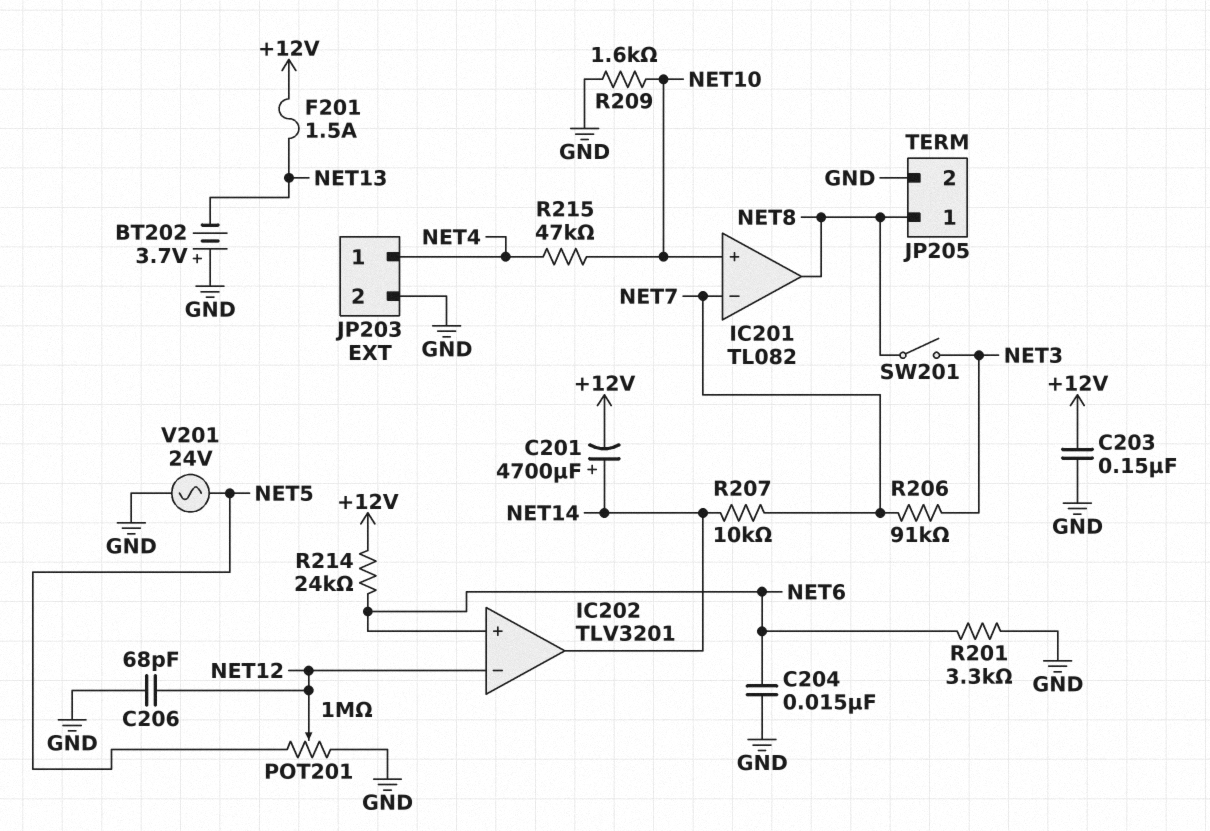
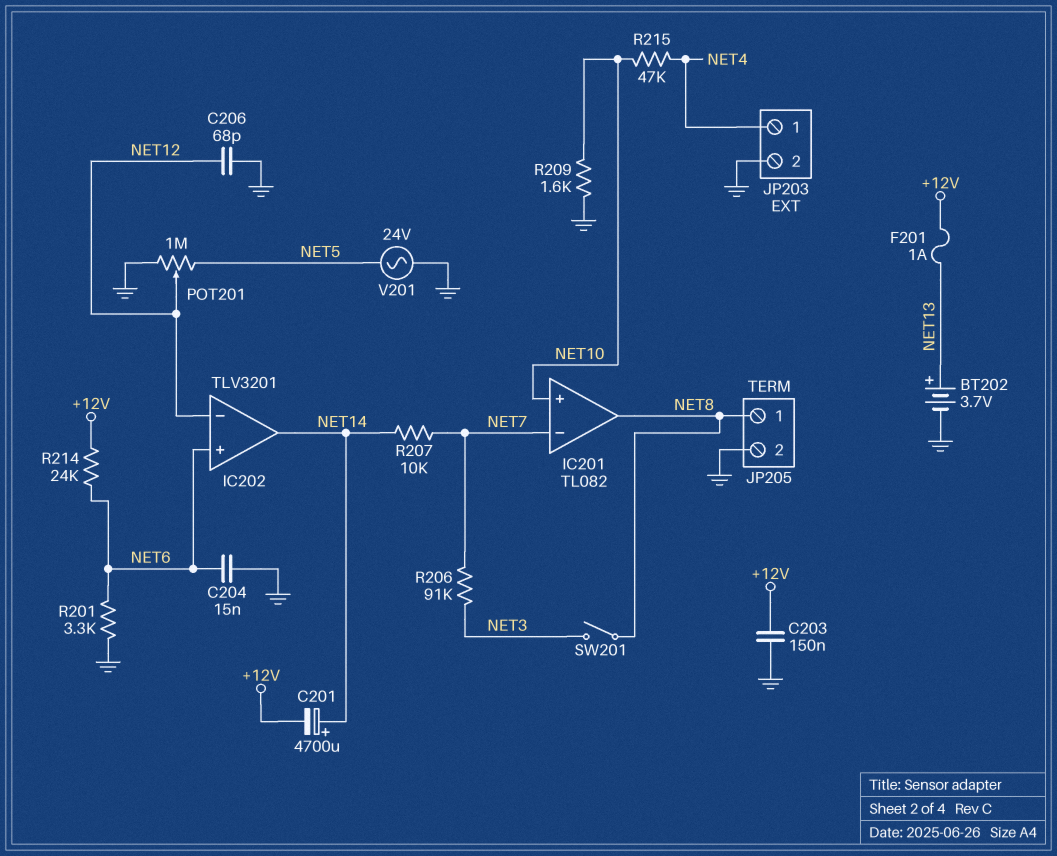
BT202: 3.7V (plus GND, minus NET13) -> 3.7V (plus NET13, minus GND)
F201: 1.5A (+12V, NET13) -> 1A (+12V, NET13)

